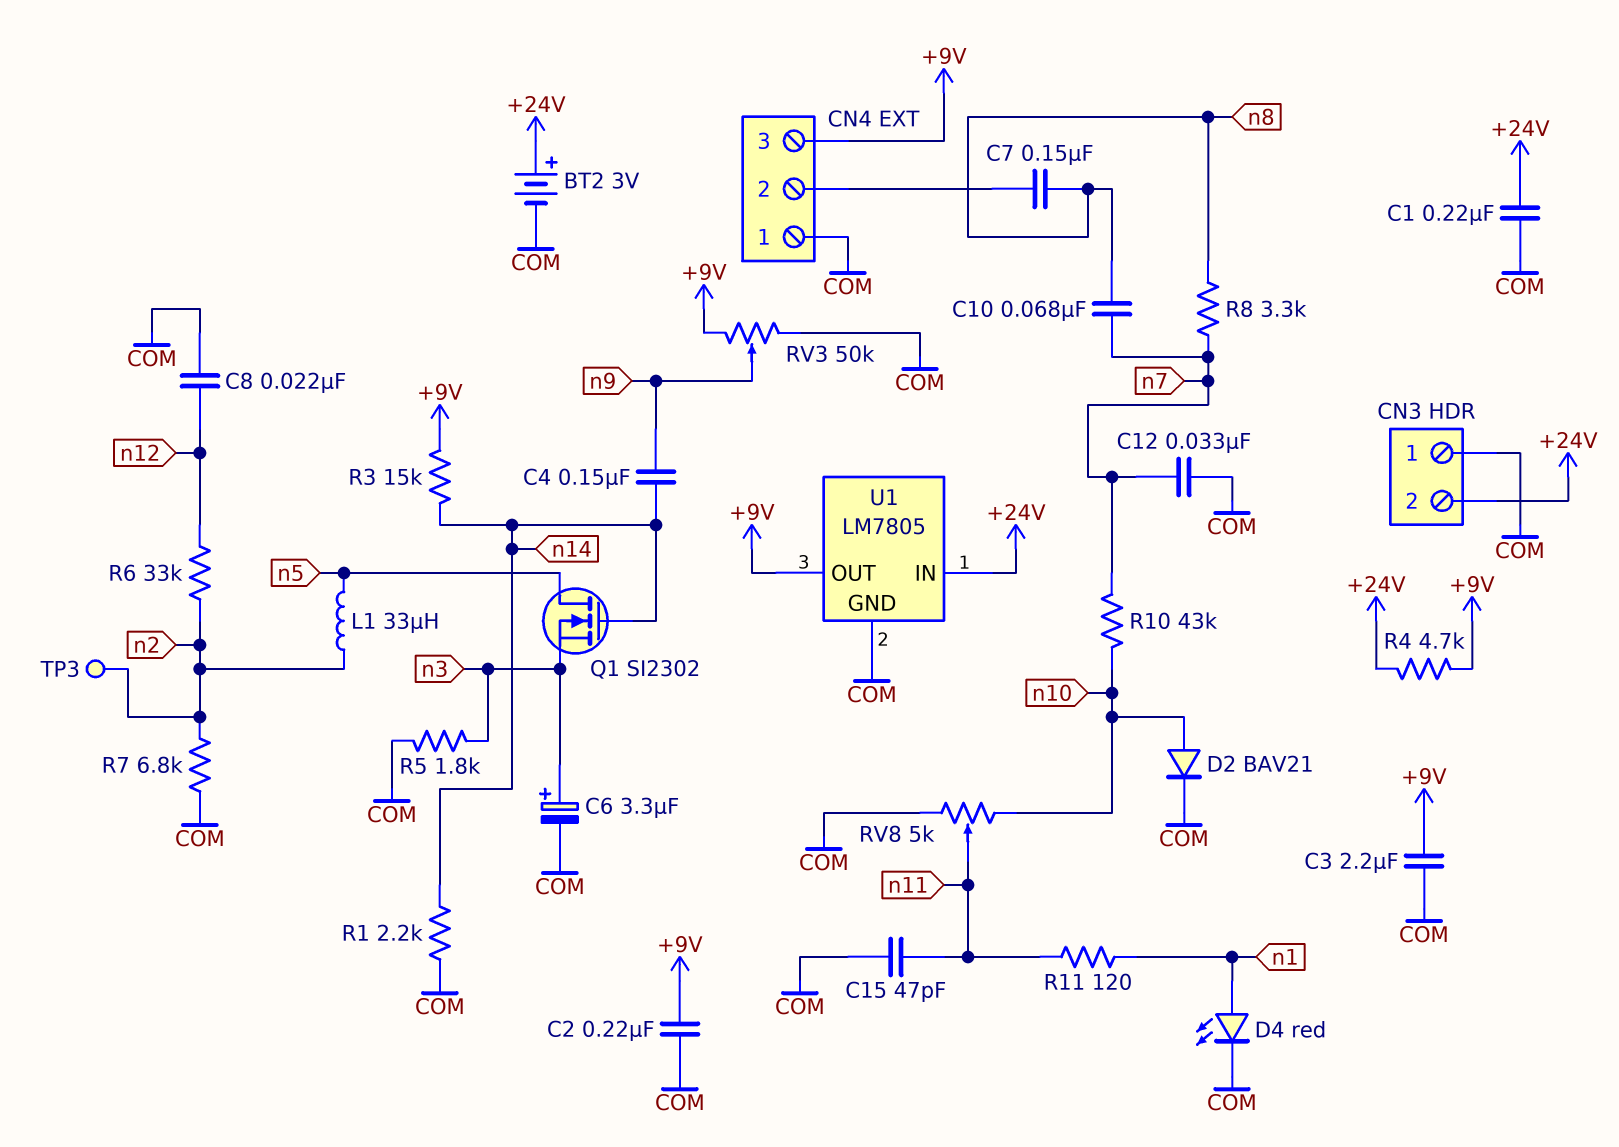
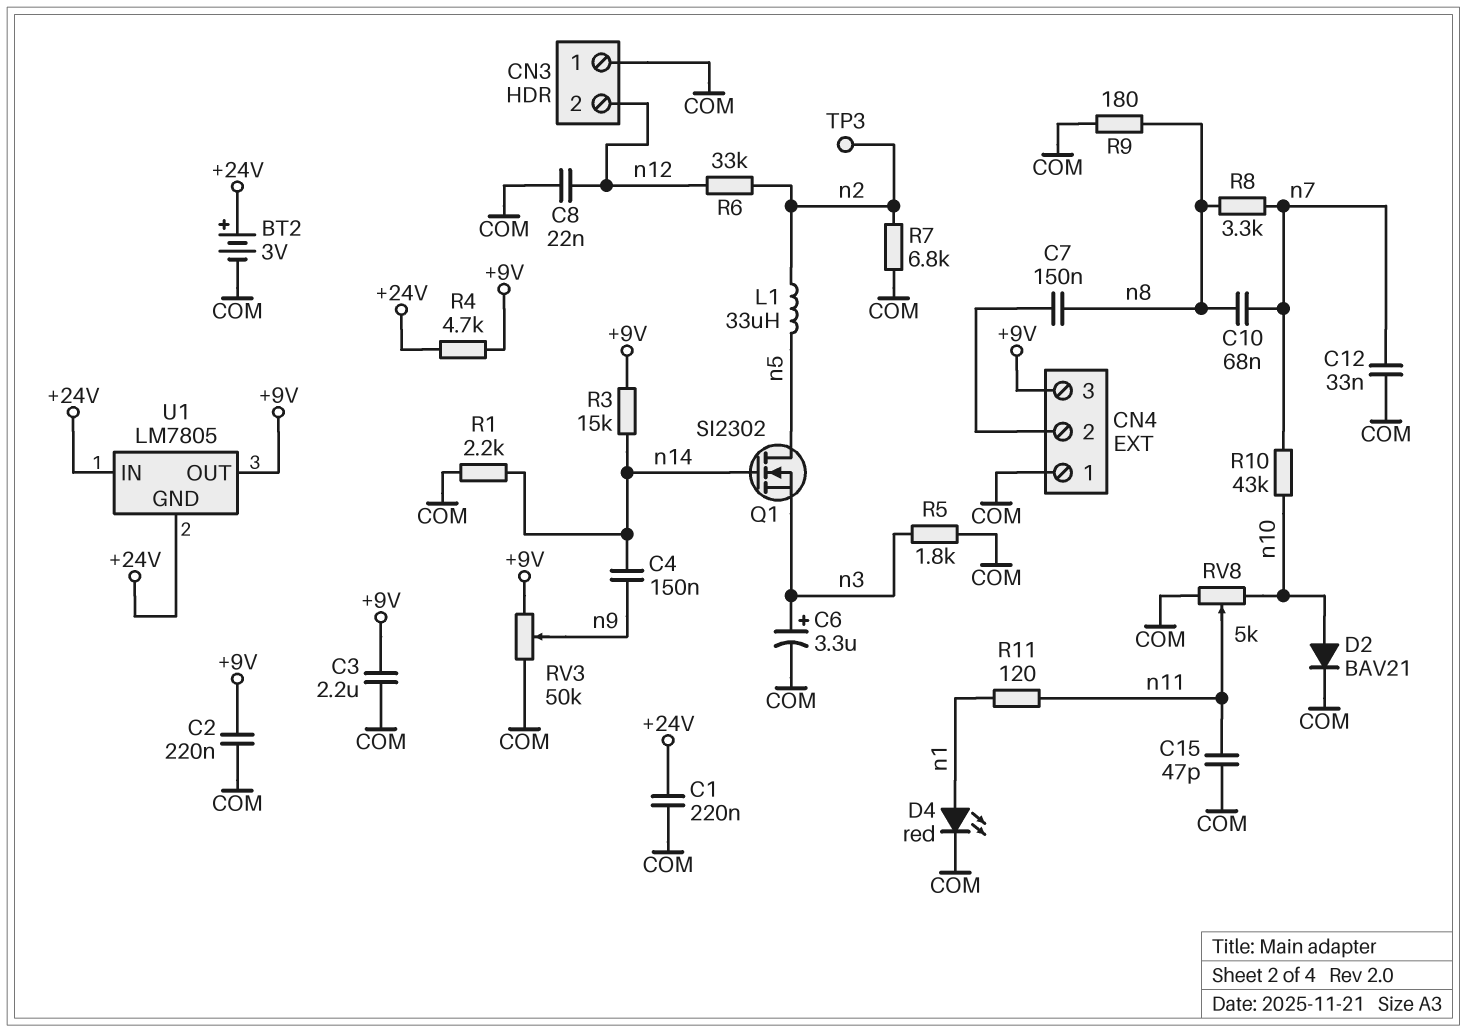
CN3 pin 2: +24V -> n12
R9: none -> 180 (COM, n8)
U1 pin GND: COM -> +24V

